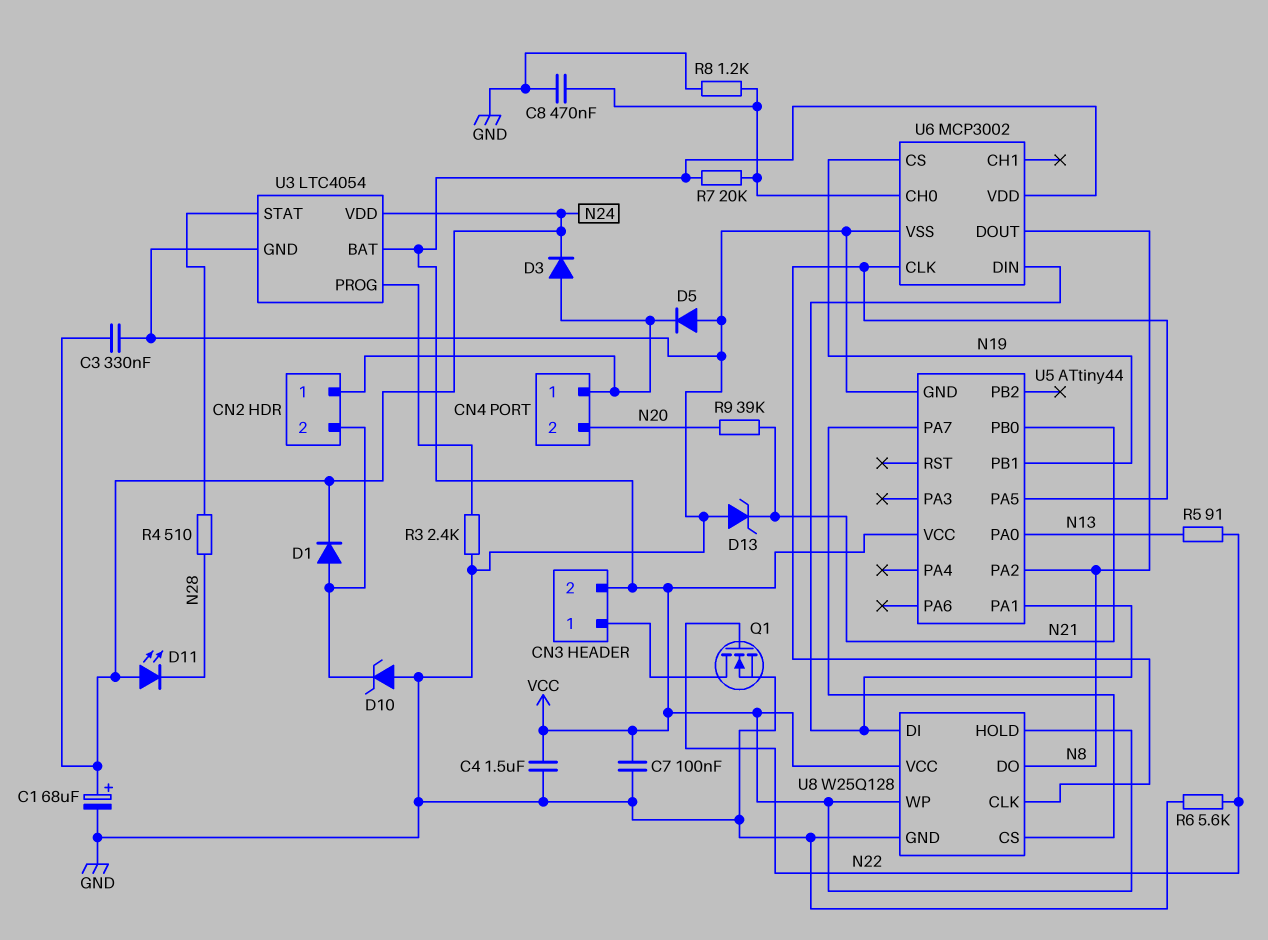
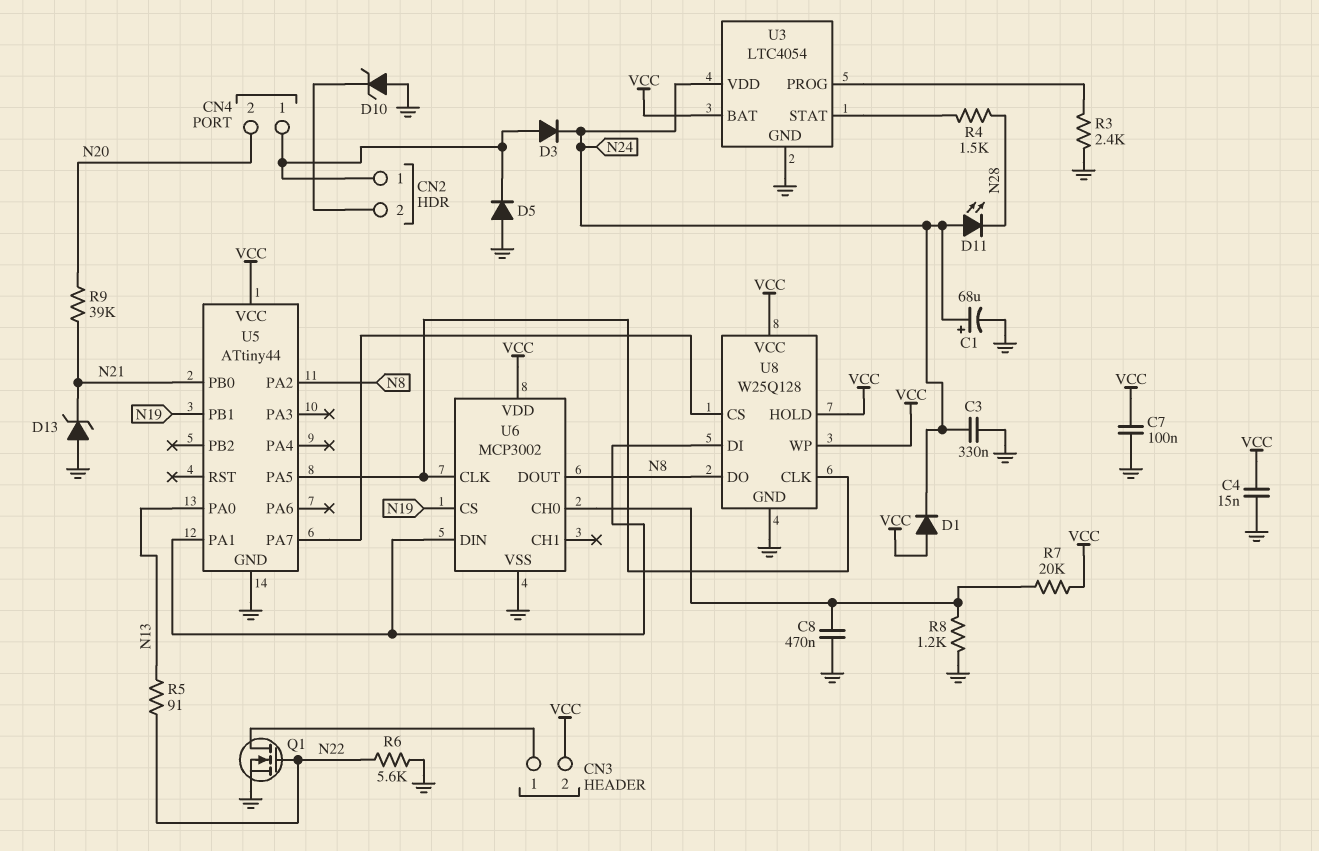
C4: 1.5uF (GND, VCC) -> 15nF (GND, VCC)
D1: diode (A CN2/2, K N24) -> diode (A VCC, K N24)
R4: 510 (N28, U3/STAT) -> 1.5k (N28, U3/STAT)

